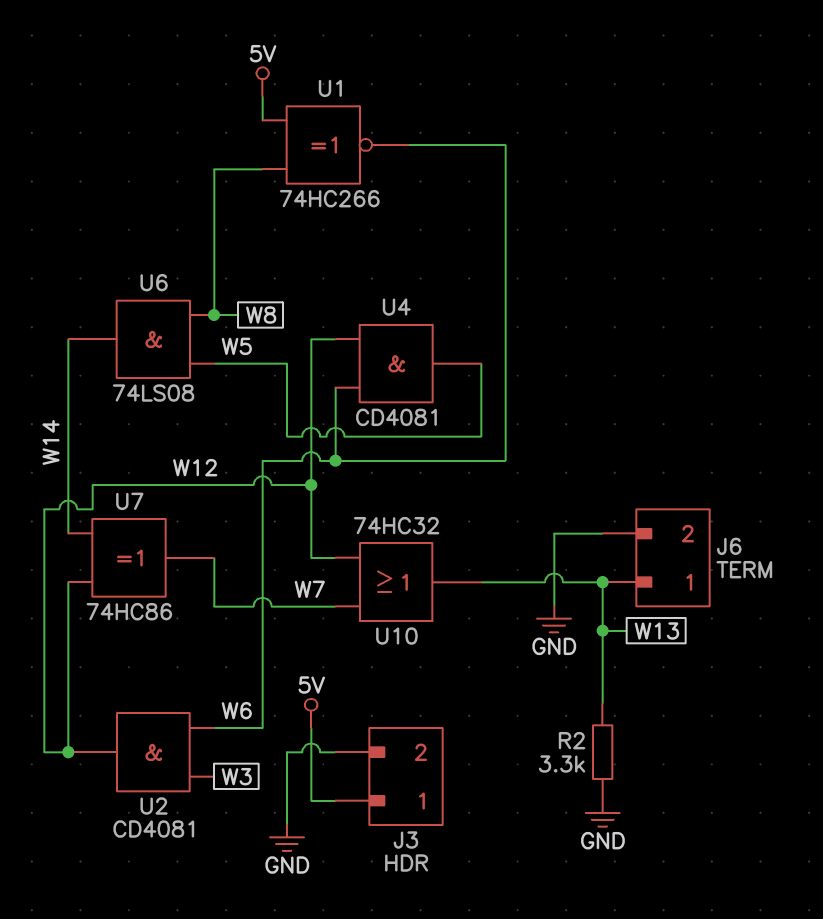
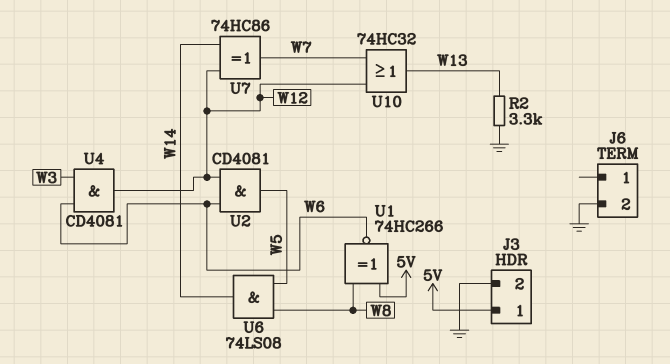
J6 pin 1: W13 -> none
U2: AND CD4081 (in W3, in W6, out W12) -> AND CD4081 (in W6, in W12, out W5)
U4: AND CD4081 (in W6, in W12, out W5) -> AND CD4081 (in W3, in W6, out W12)

